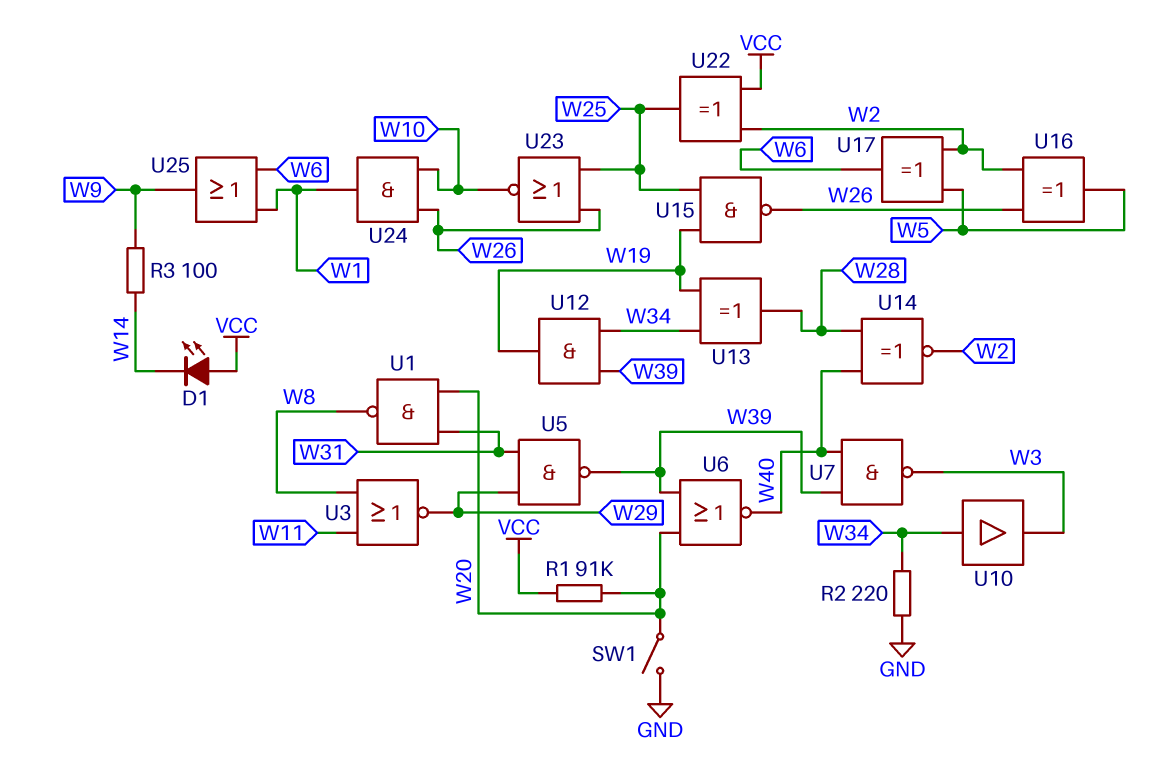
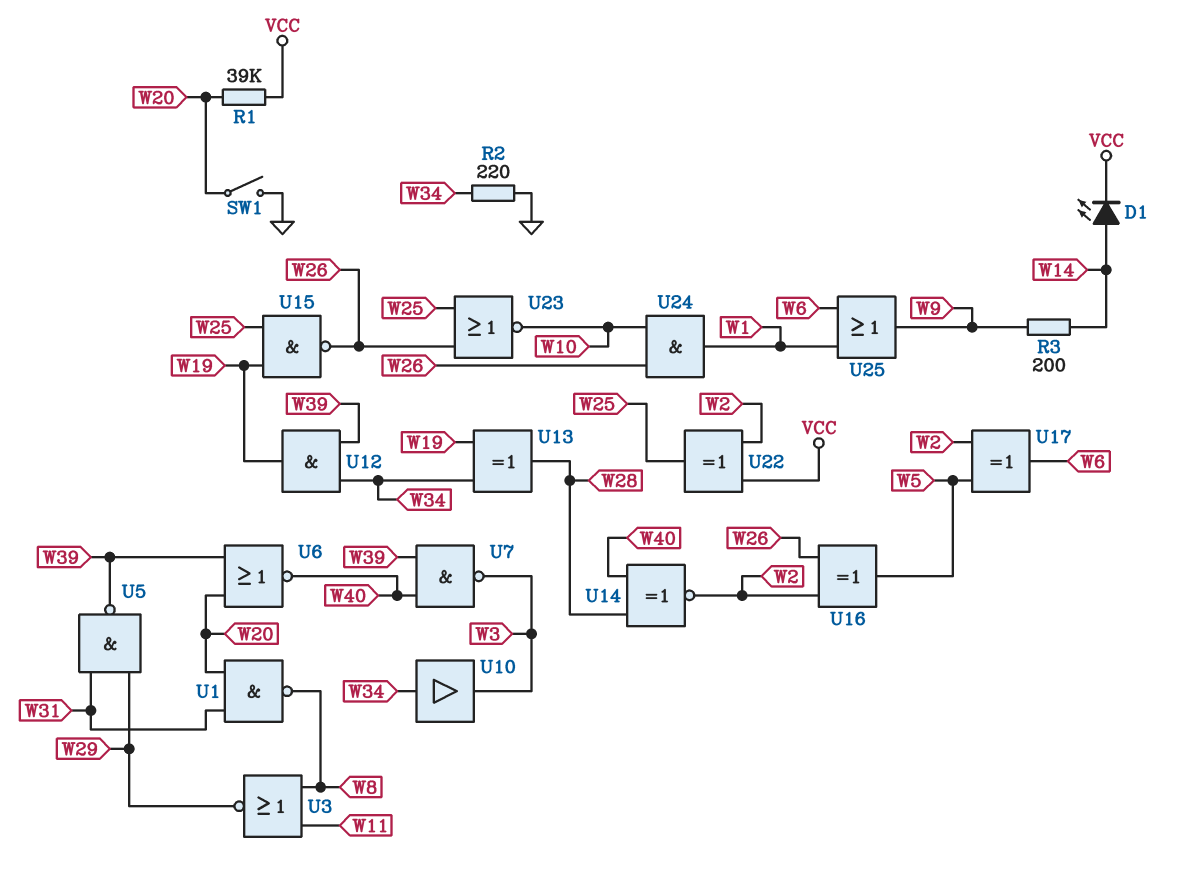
D1: LED (A VCC, K W14) -> LED (A W14, K VCC)
R1: 91k (VCC, W20) -> 39k (VCC, W20)
R3: 100 (W9, W14) -> 200 (W9, W14)

